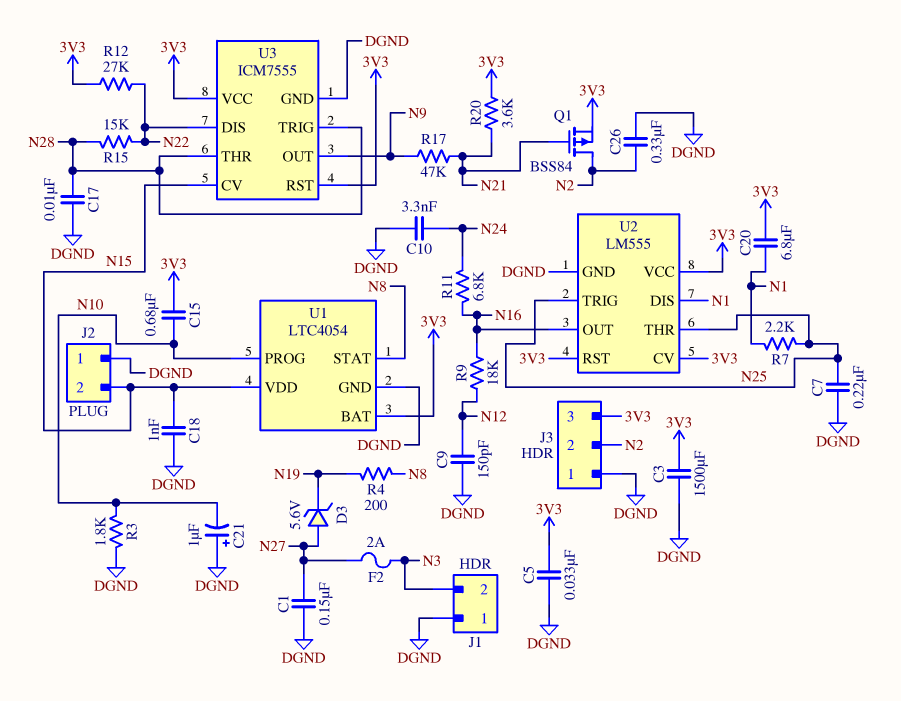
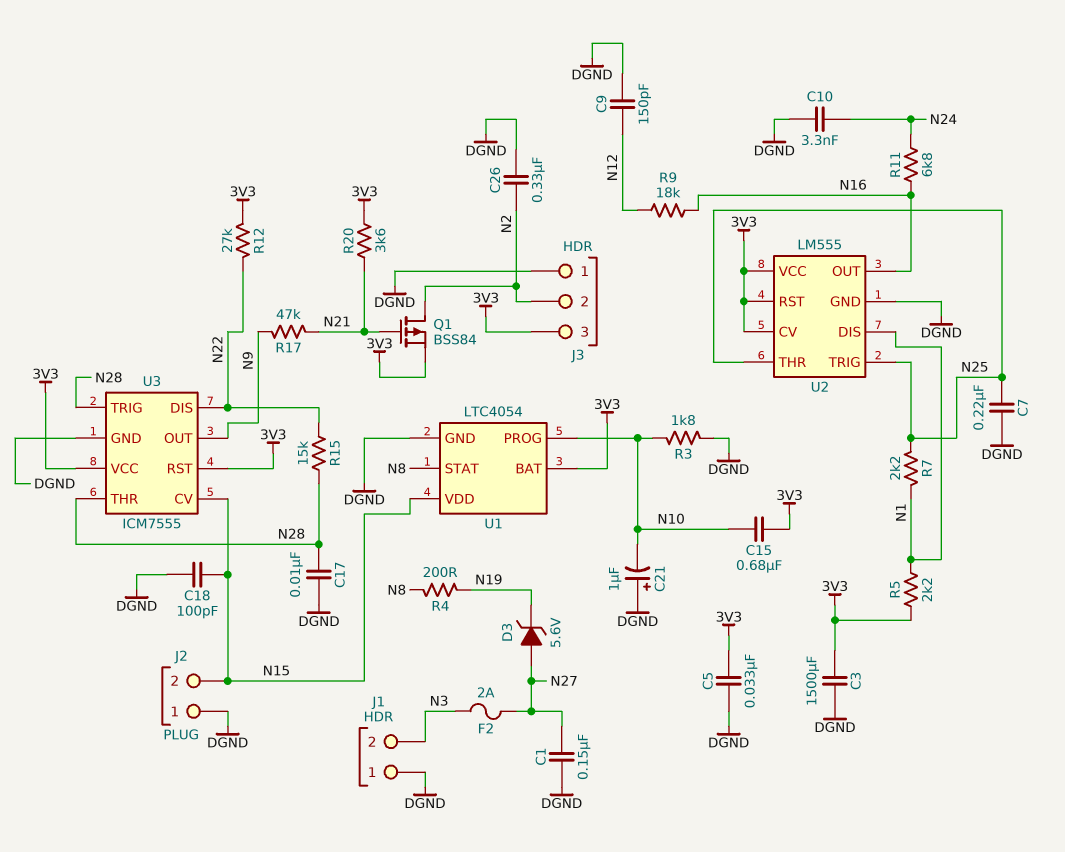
C18: 1nF (DGND, N15) -> 100pF (DGND, N15)
C20: 6.8uF (3V3, N1) -> none
R5: none -> 2.2k (3V3, N1)

